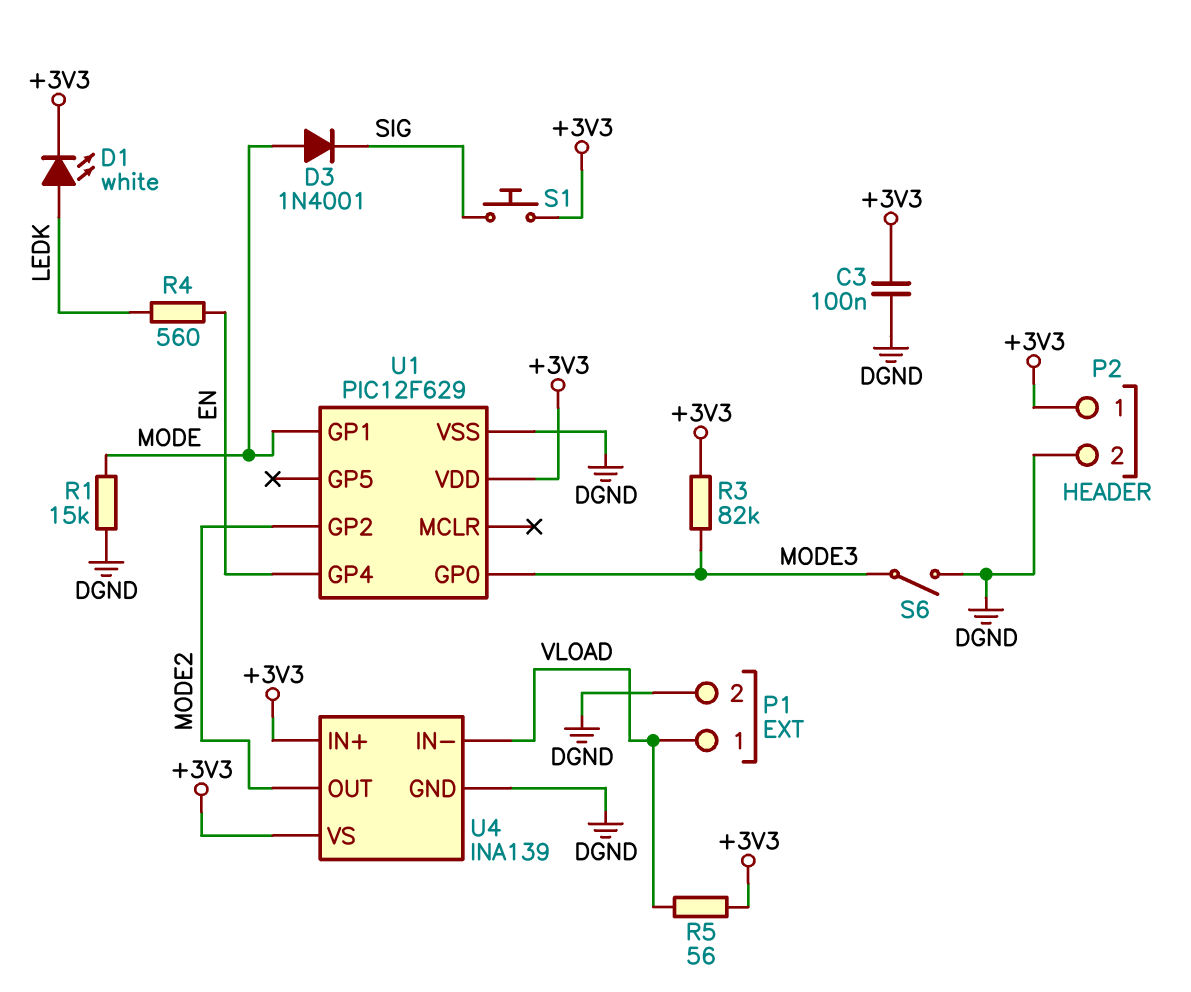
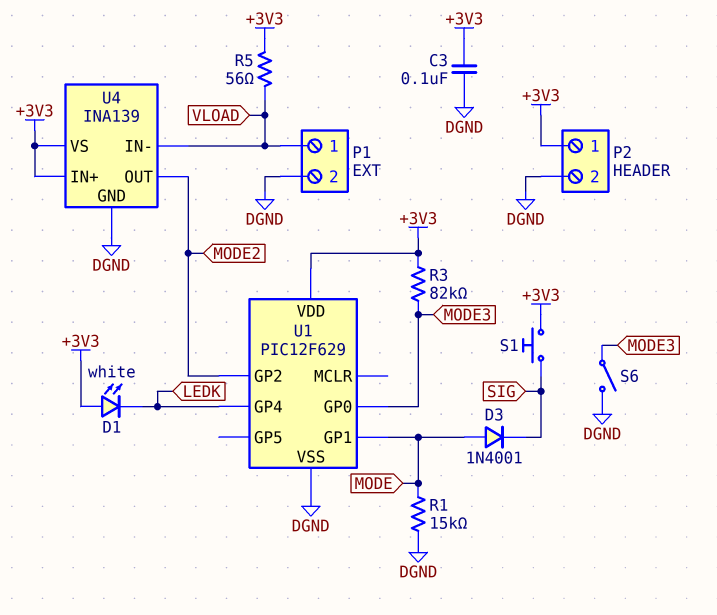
D1: LED white (A LEDK, K +3V3) -> LED white (A +3V3, K LEDK)
R4: 560 (EN, LEDK) -> none
U1 pin GP4: EN -> LEDK

